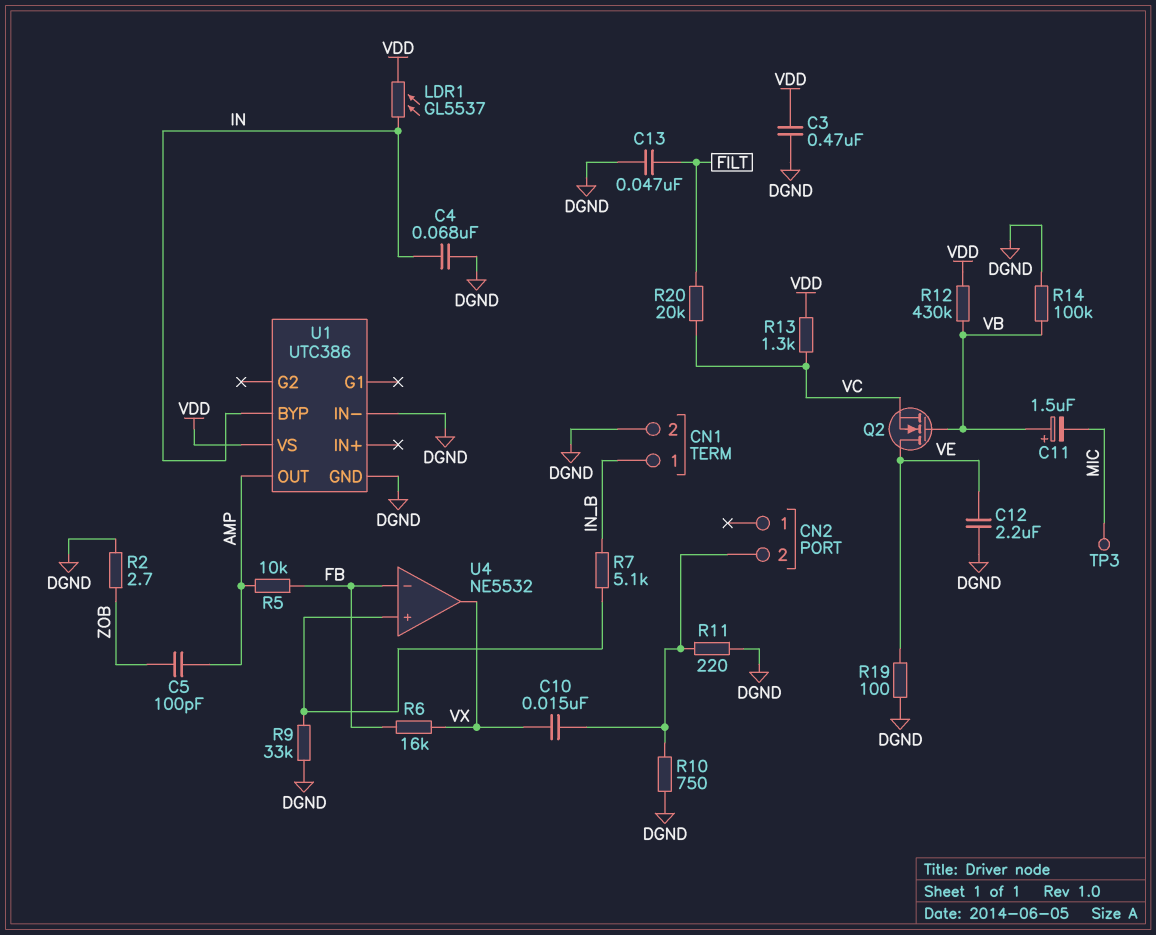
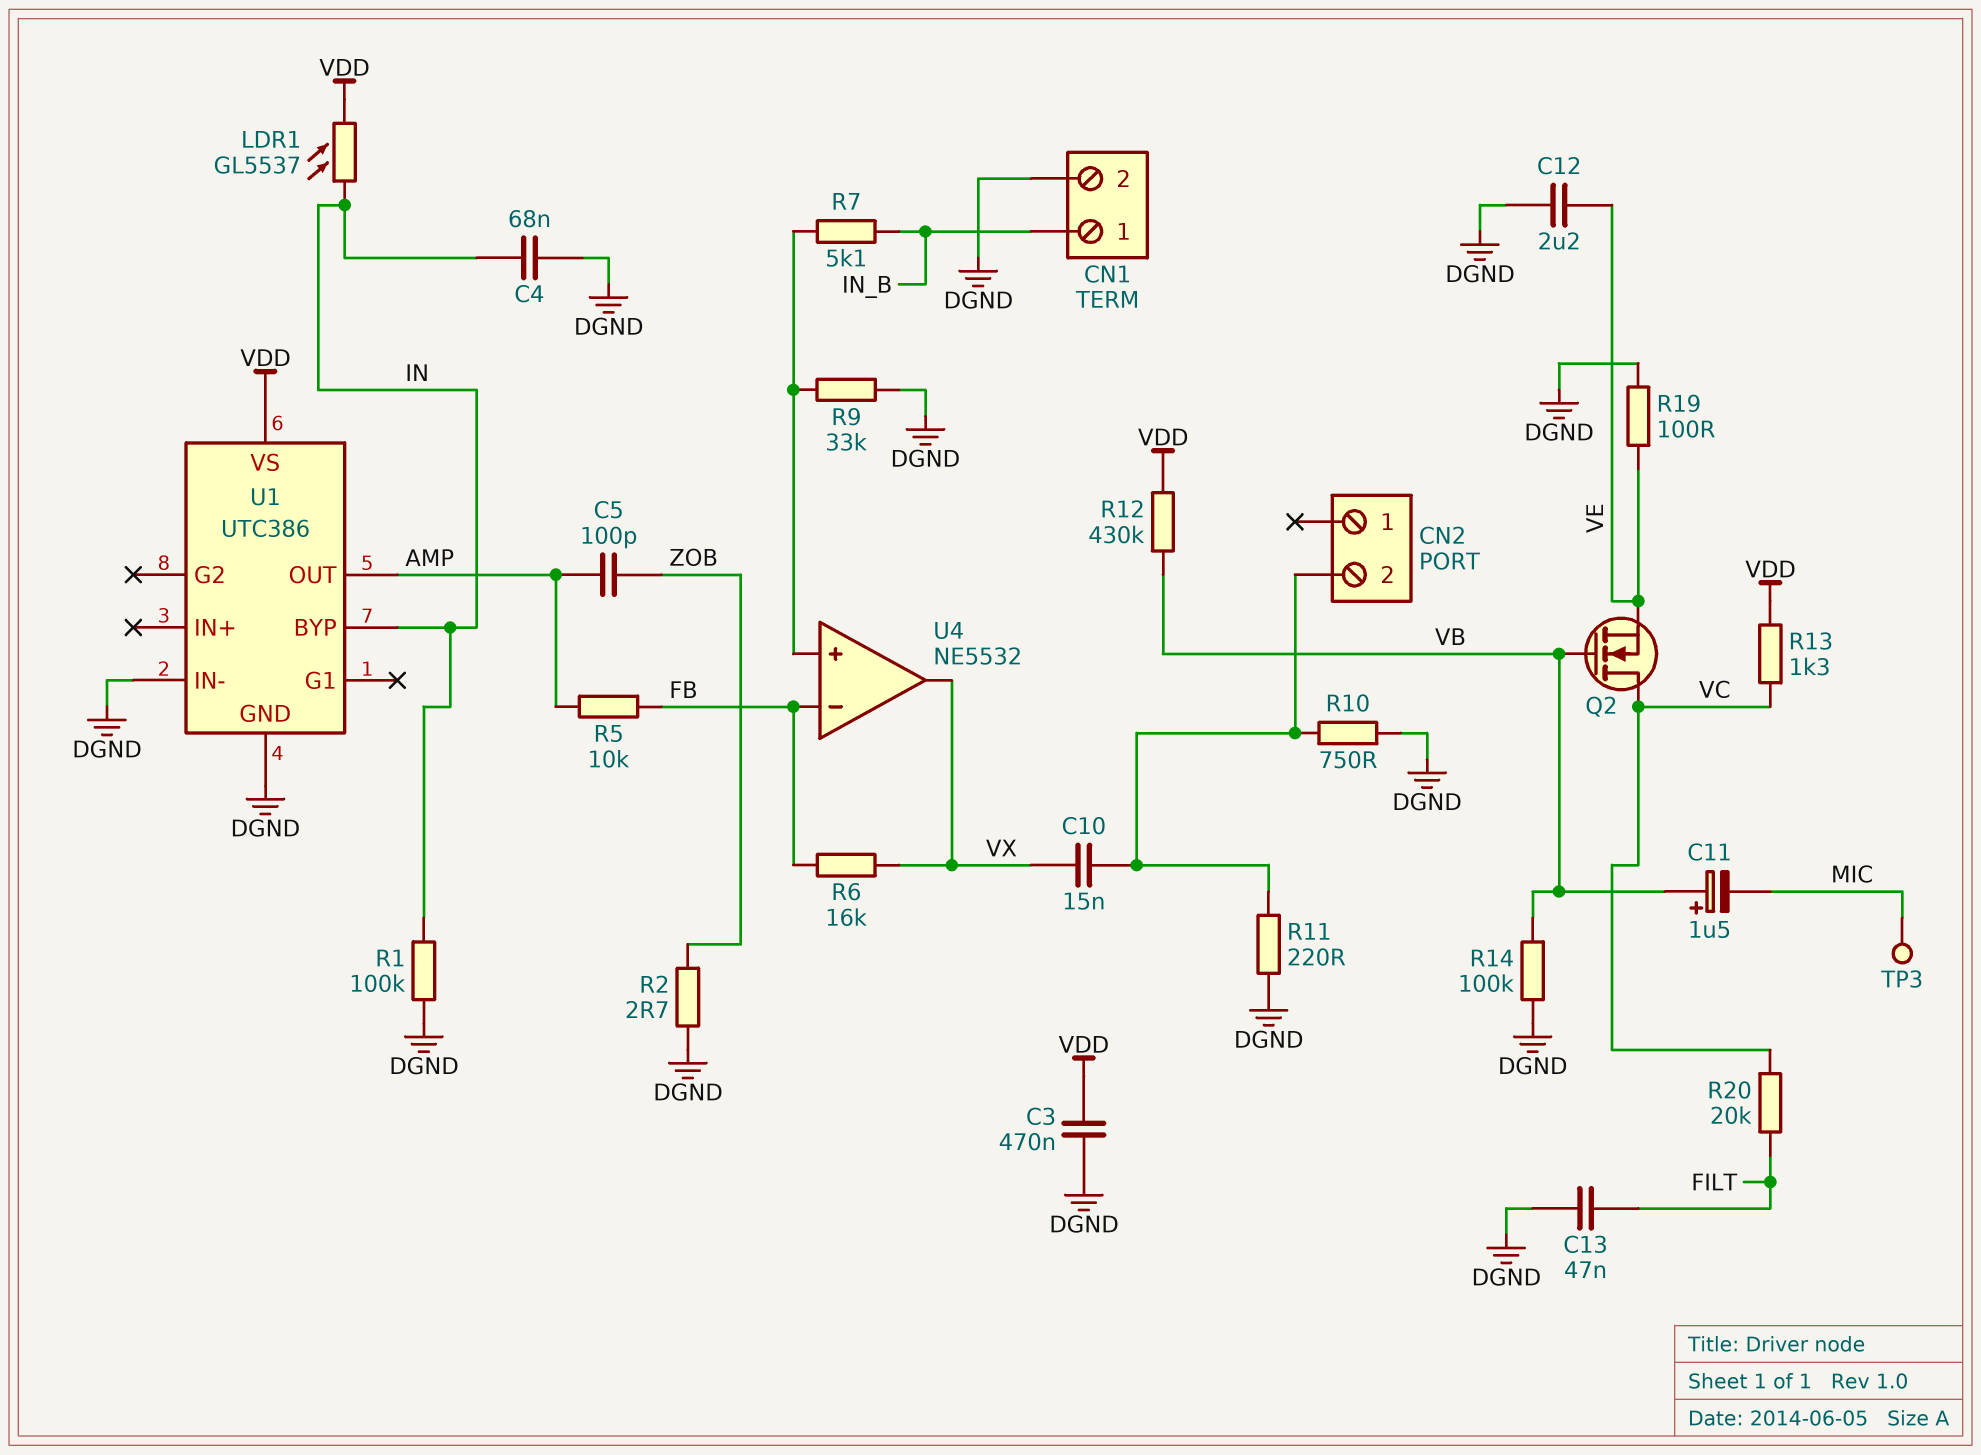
Q2: NMOS (G VB, D VE, S VC) -> NMOS (G VB, D VC, S VE)
R1: none -> 100k (DGND, IN)

